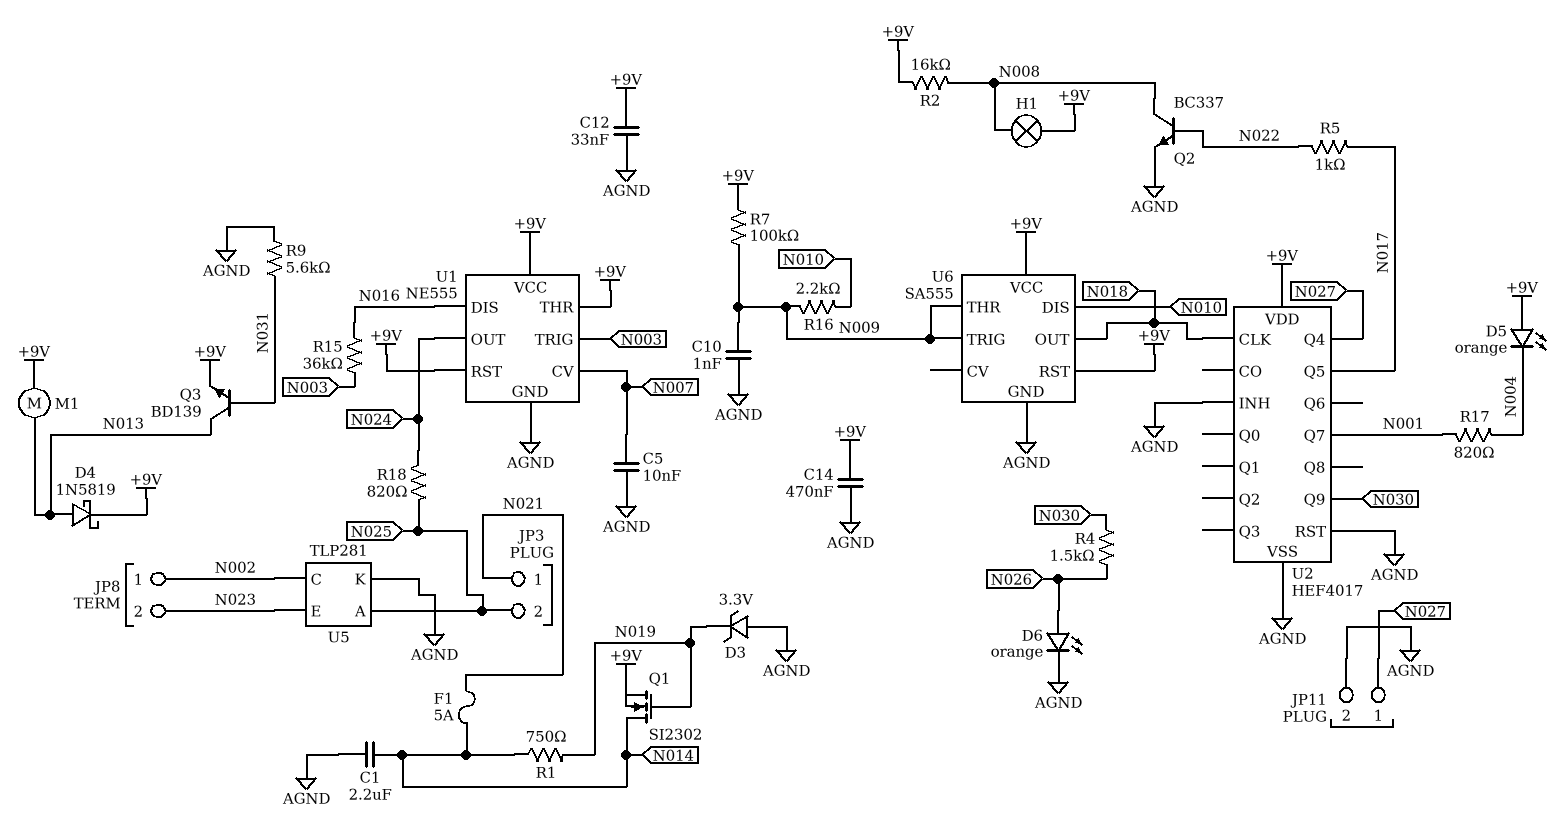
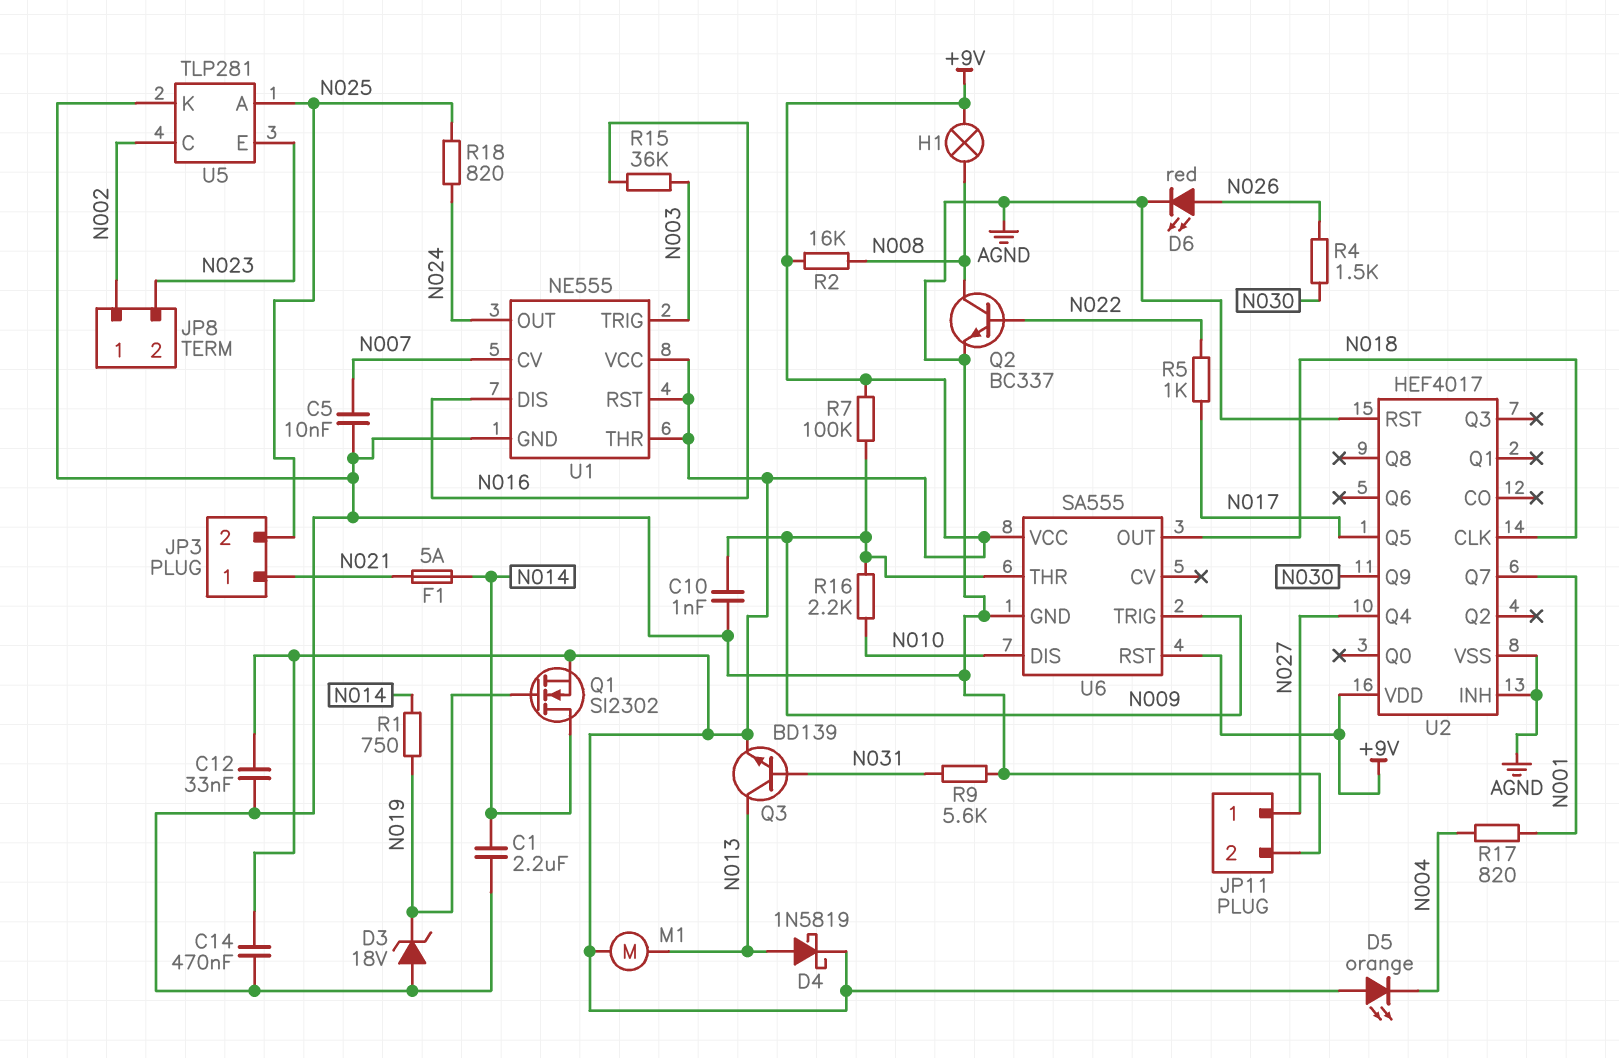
D3: zener 3.3V (A AGND, K N019) -> zener 18V (A AGND, K N019)
D6: LED orange (A N026, K AGND) -> LED red (A N026, K AGND)

